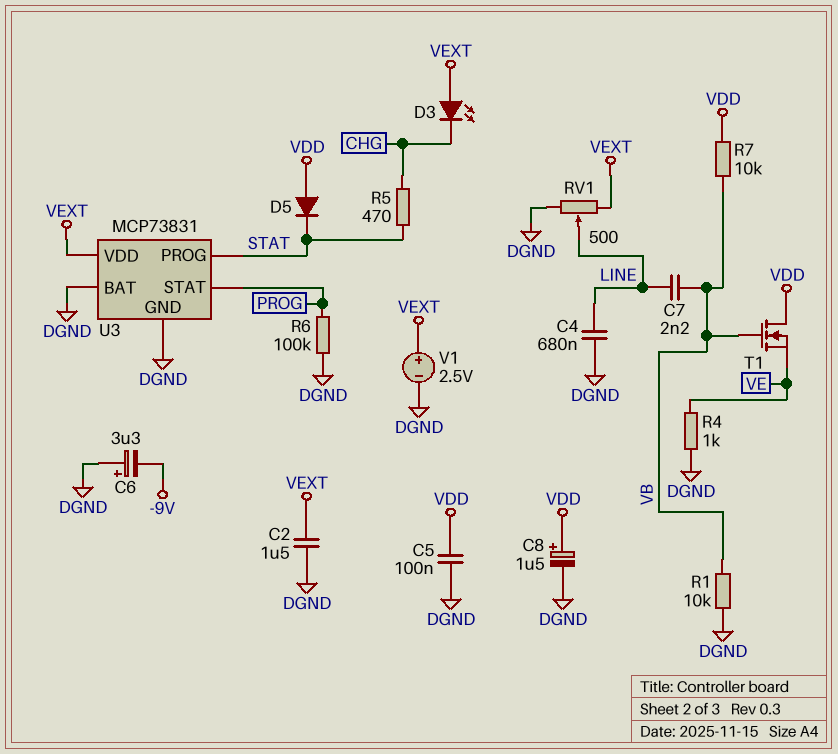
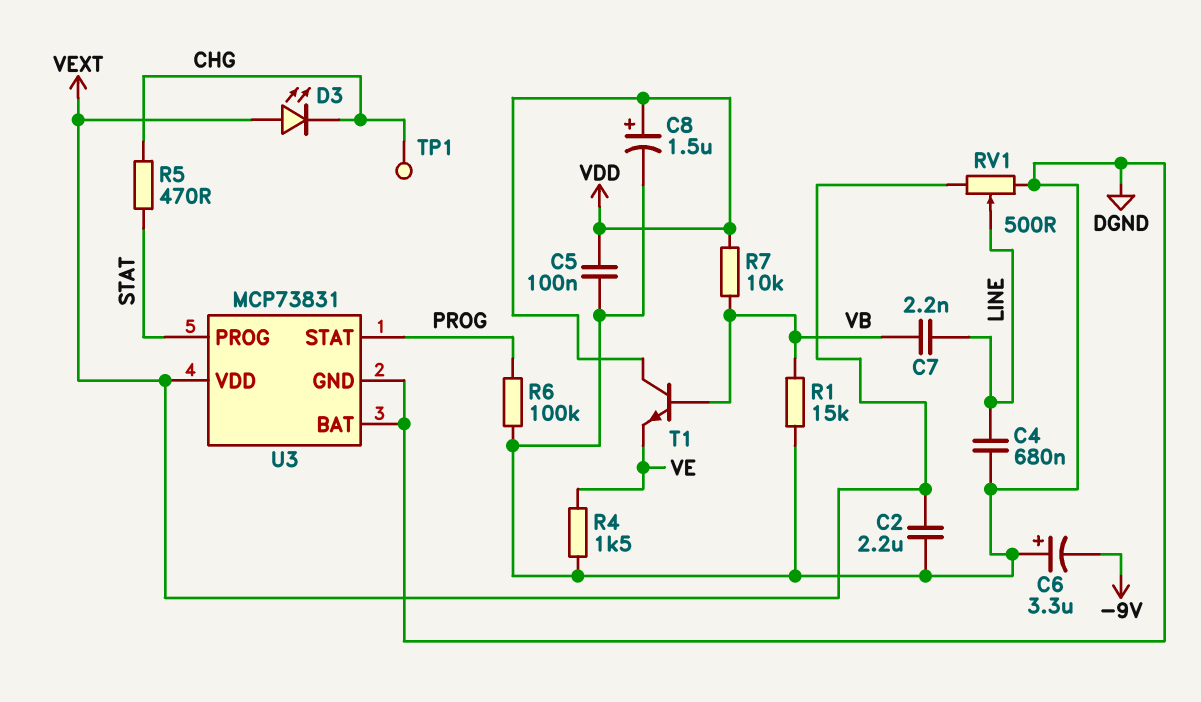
C2: 1.5uF (DGND, VEXT) -> 2.2uF (DGND, VEXT)
D5: diode (A VDD, K STAT) -> none
R1: 10k (DGND, VB) -> 15k (DGND, VB)
R4: 1k (DGND, VE) -> 1.5k (DGND, VE)
T1: NMOS (G VB, D VDD, S VE) -> NPN (B VB, C VDD, E VE)
TP1: none -> test point (CHG)
V1: 2.5V (plus VEXT, minus DGND) -> none

